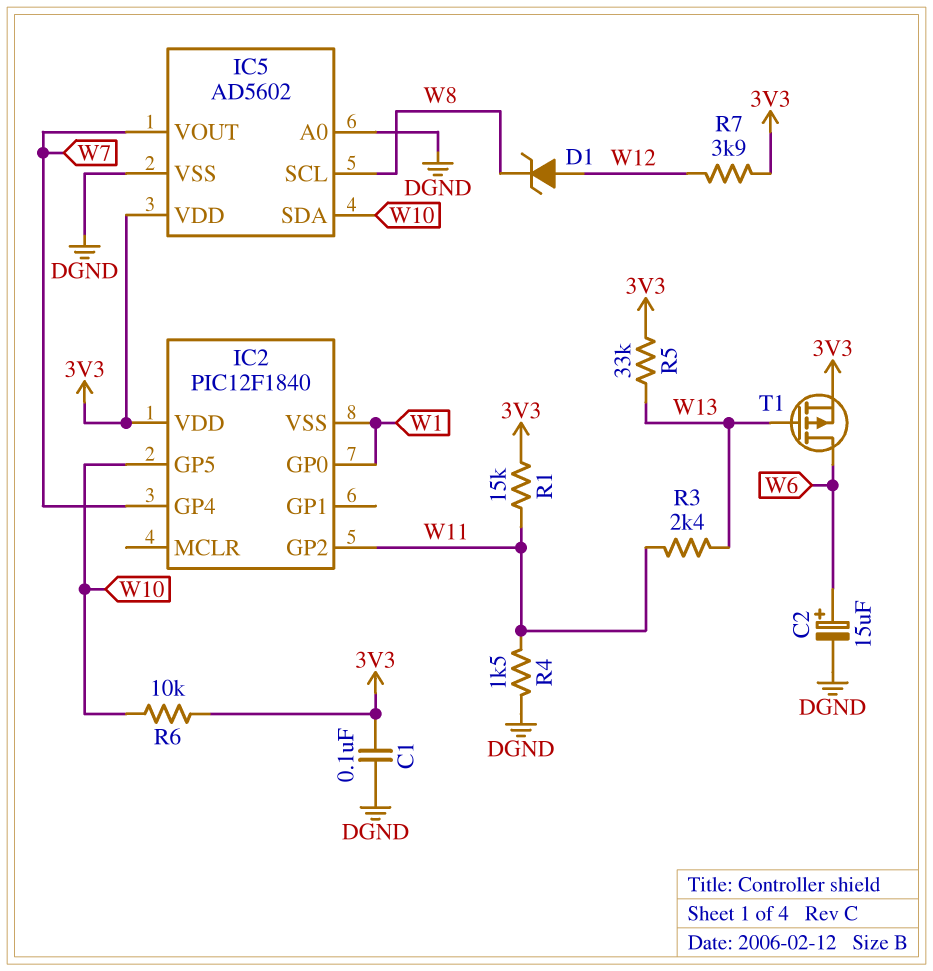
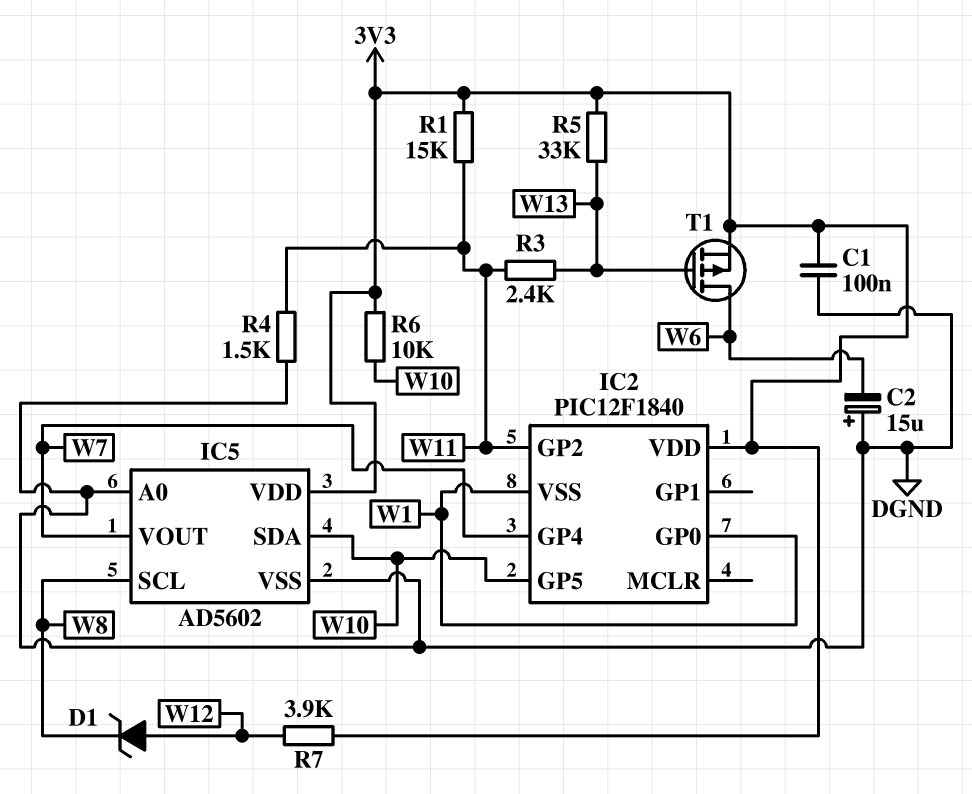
C2: 15uF (plus W6, minus DGND) -> 15uF (plus DGND, minus W6)

